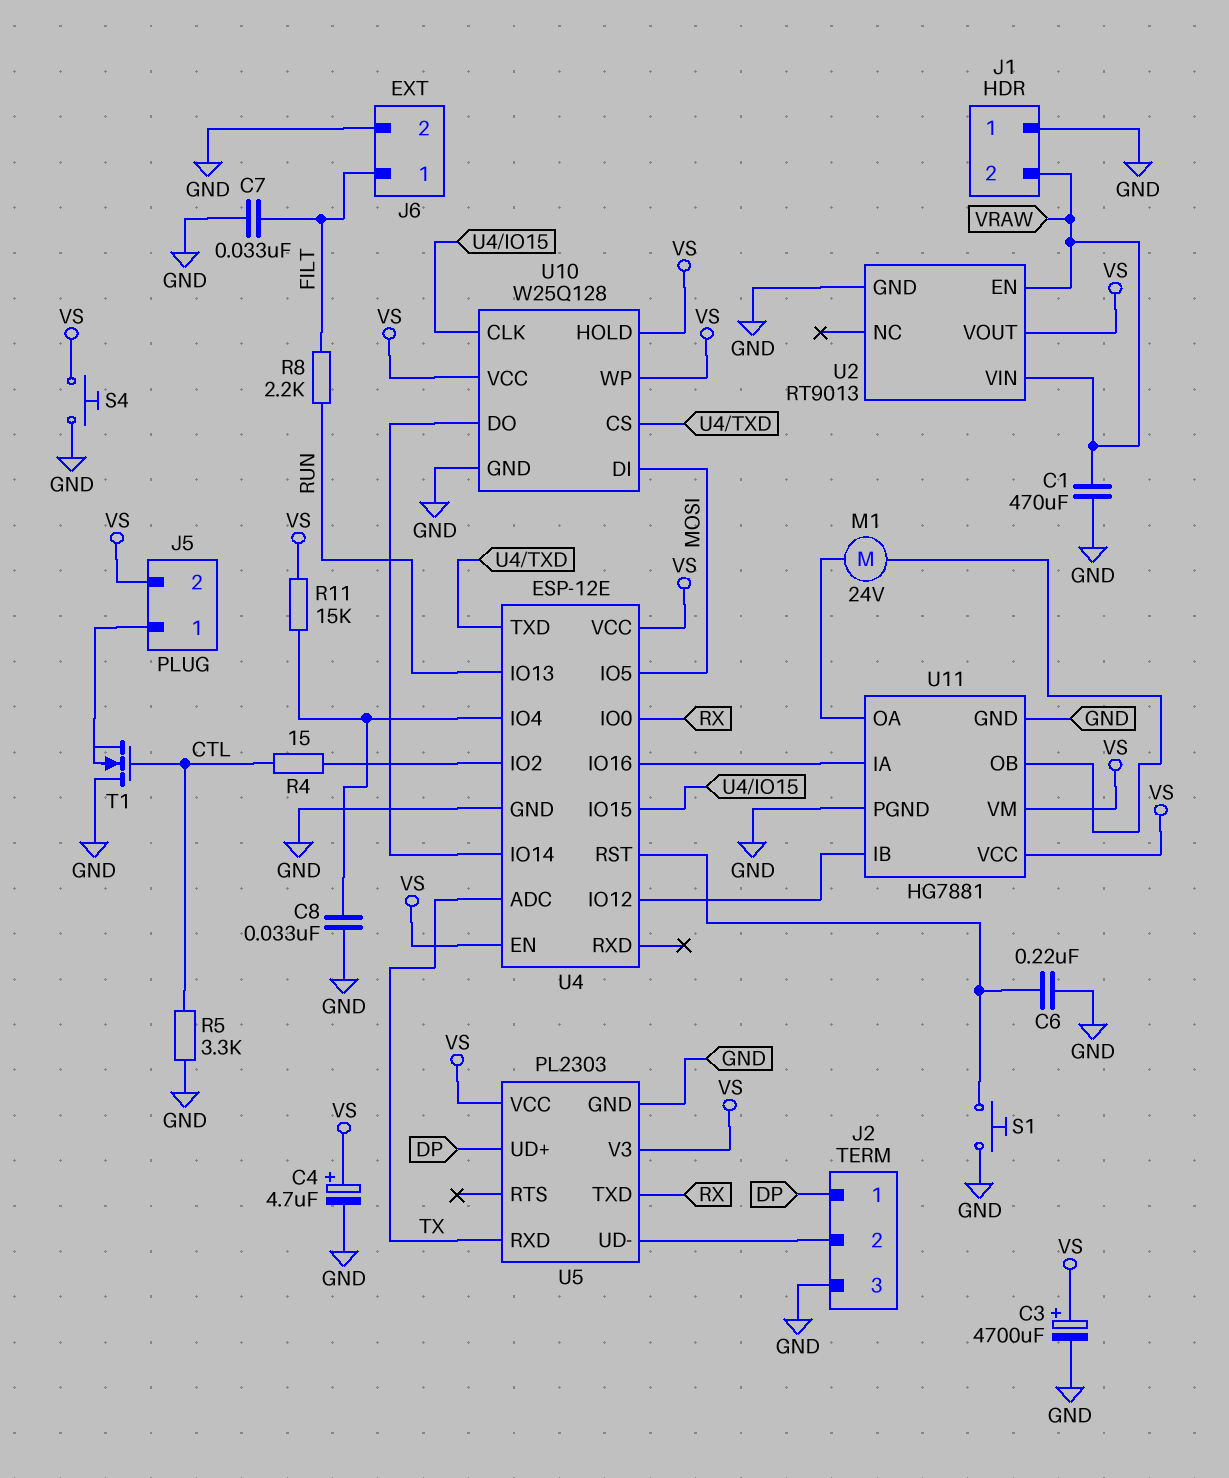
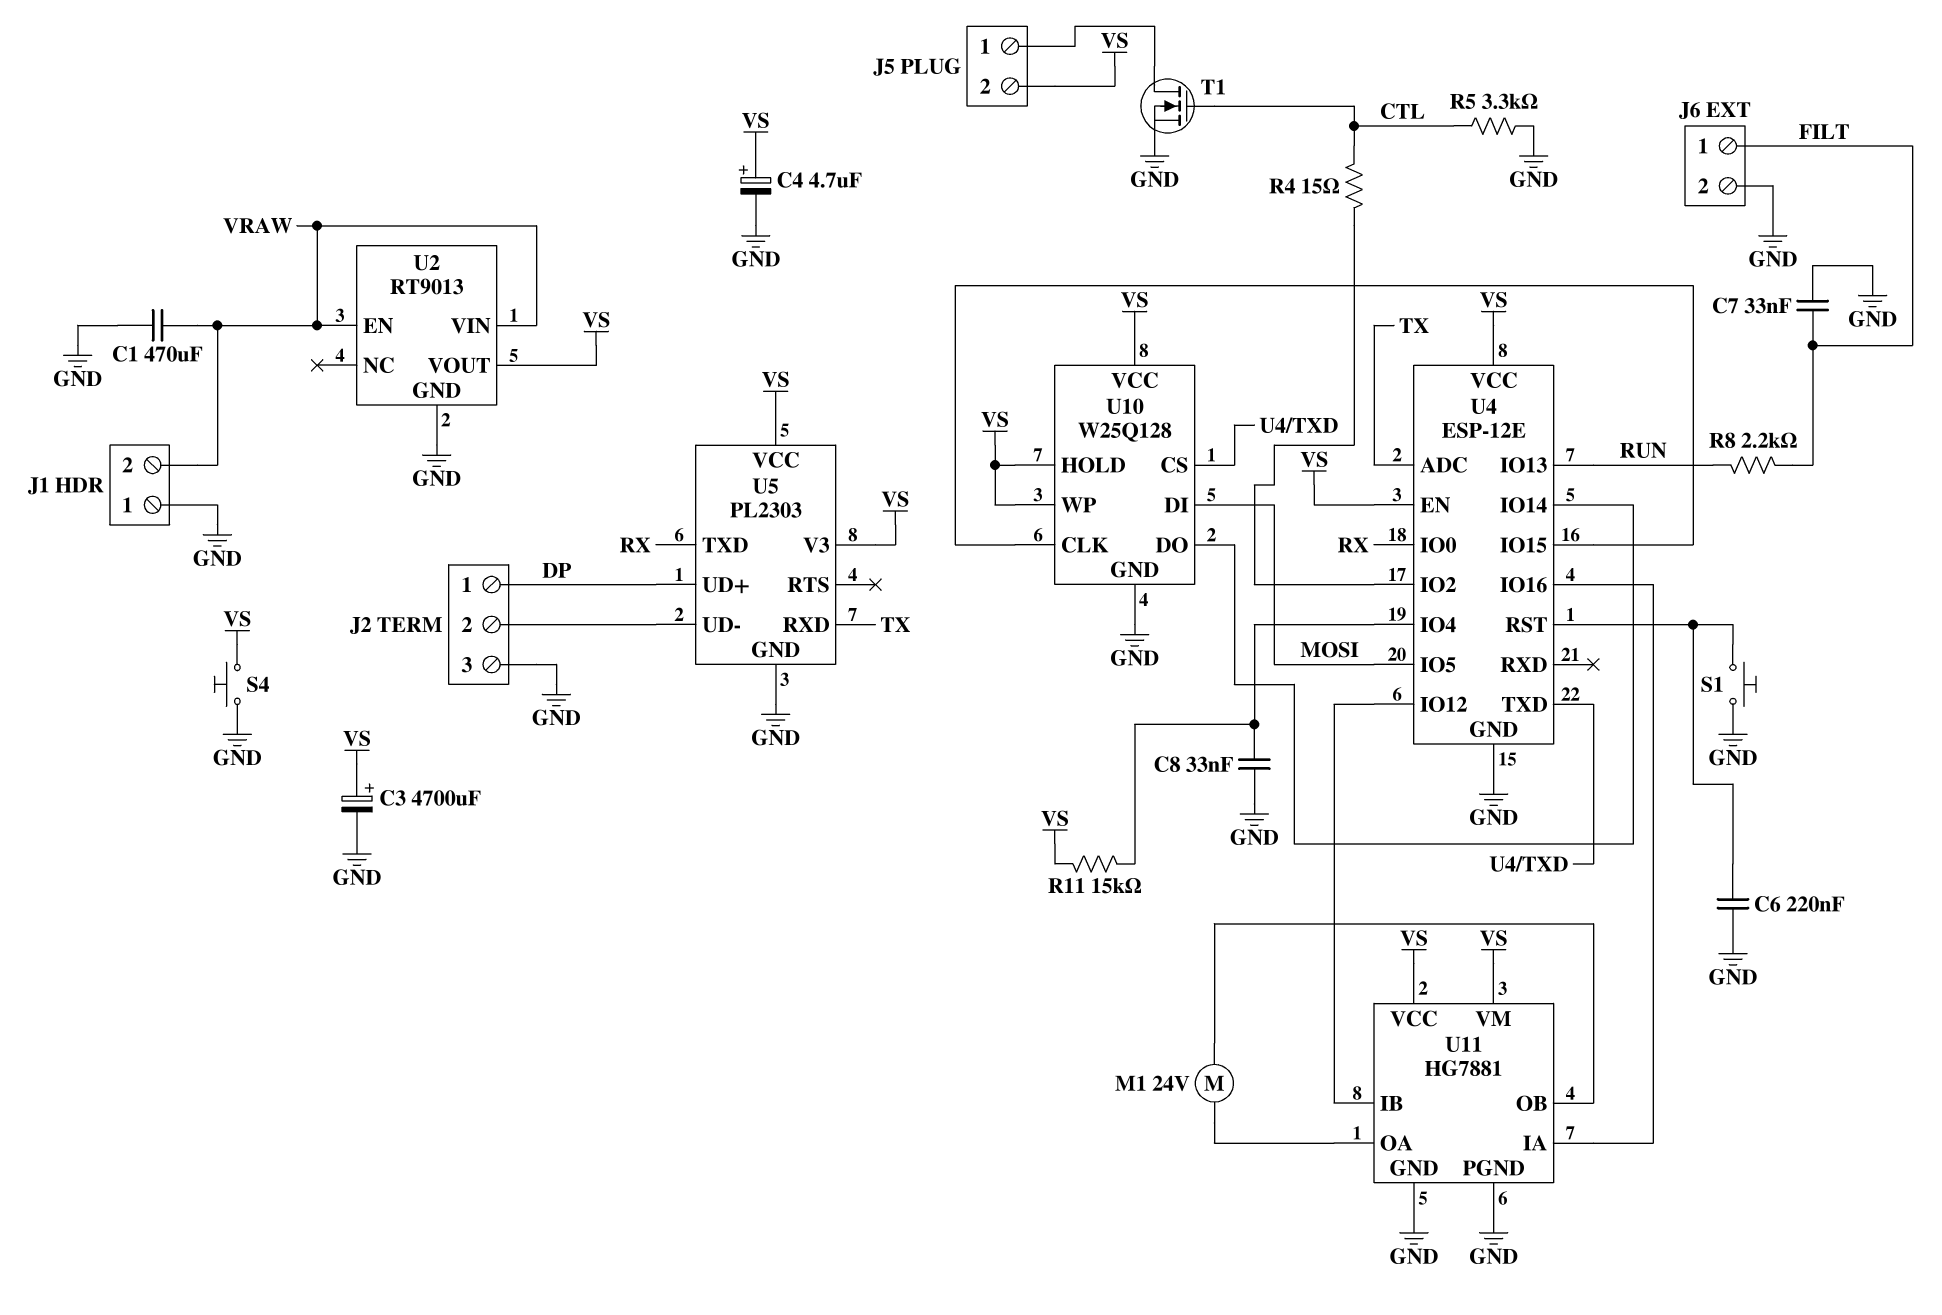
T1: NMOS (G CTL, D GND, S J5/1) -> NMOS (G CTL, D J5/1, S GND)

